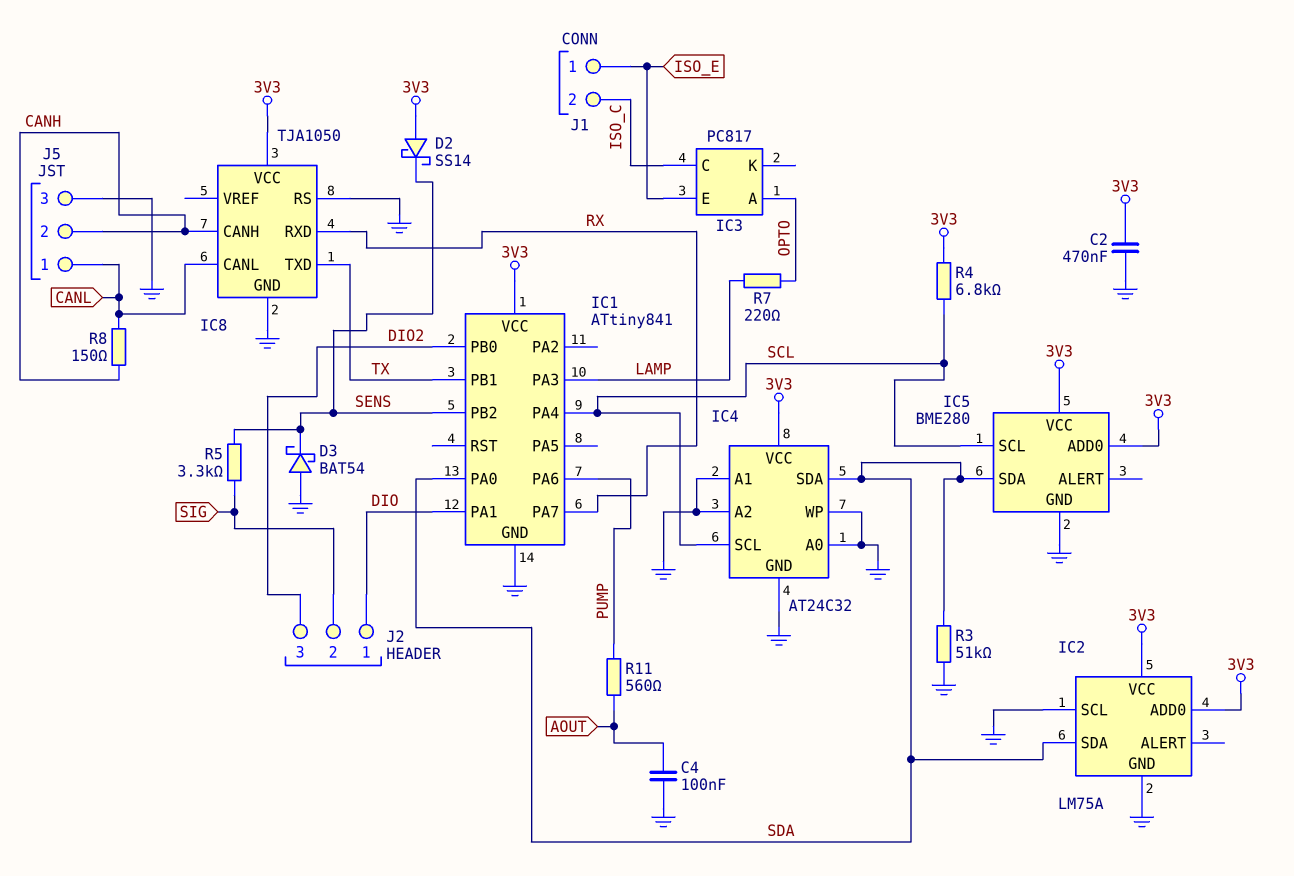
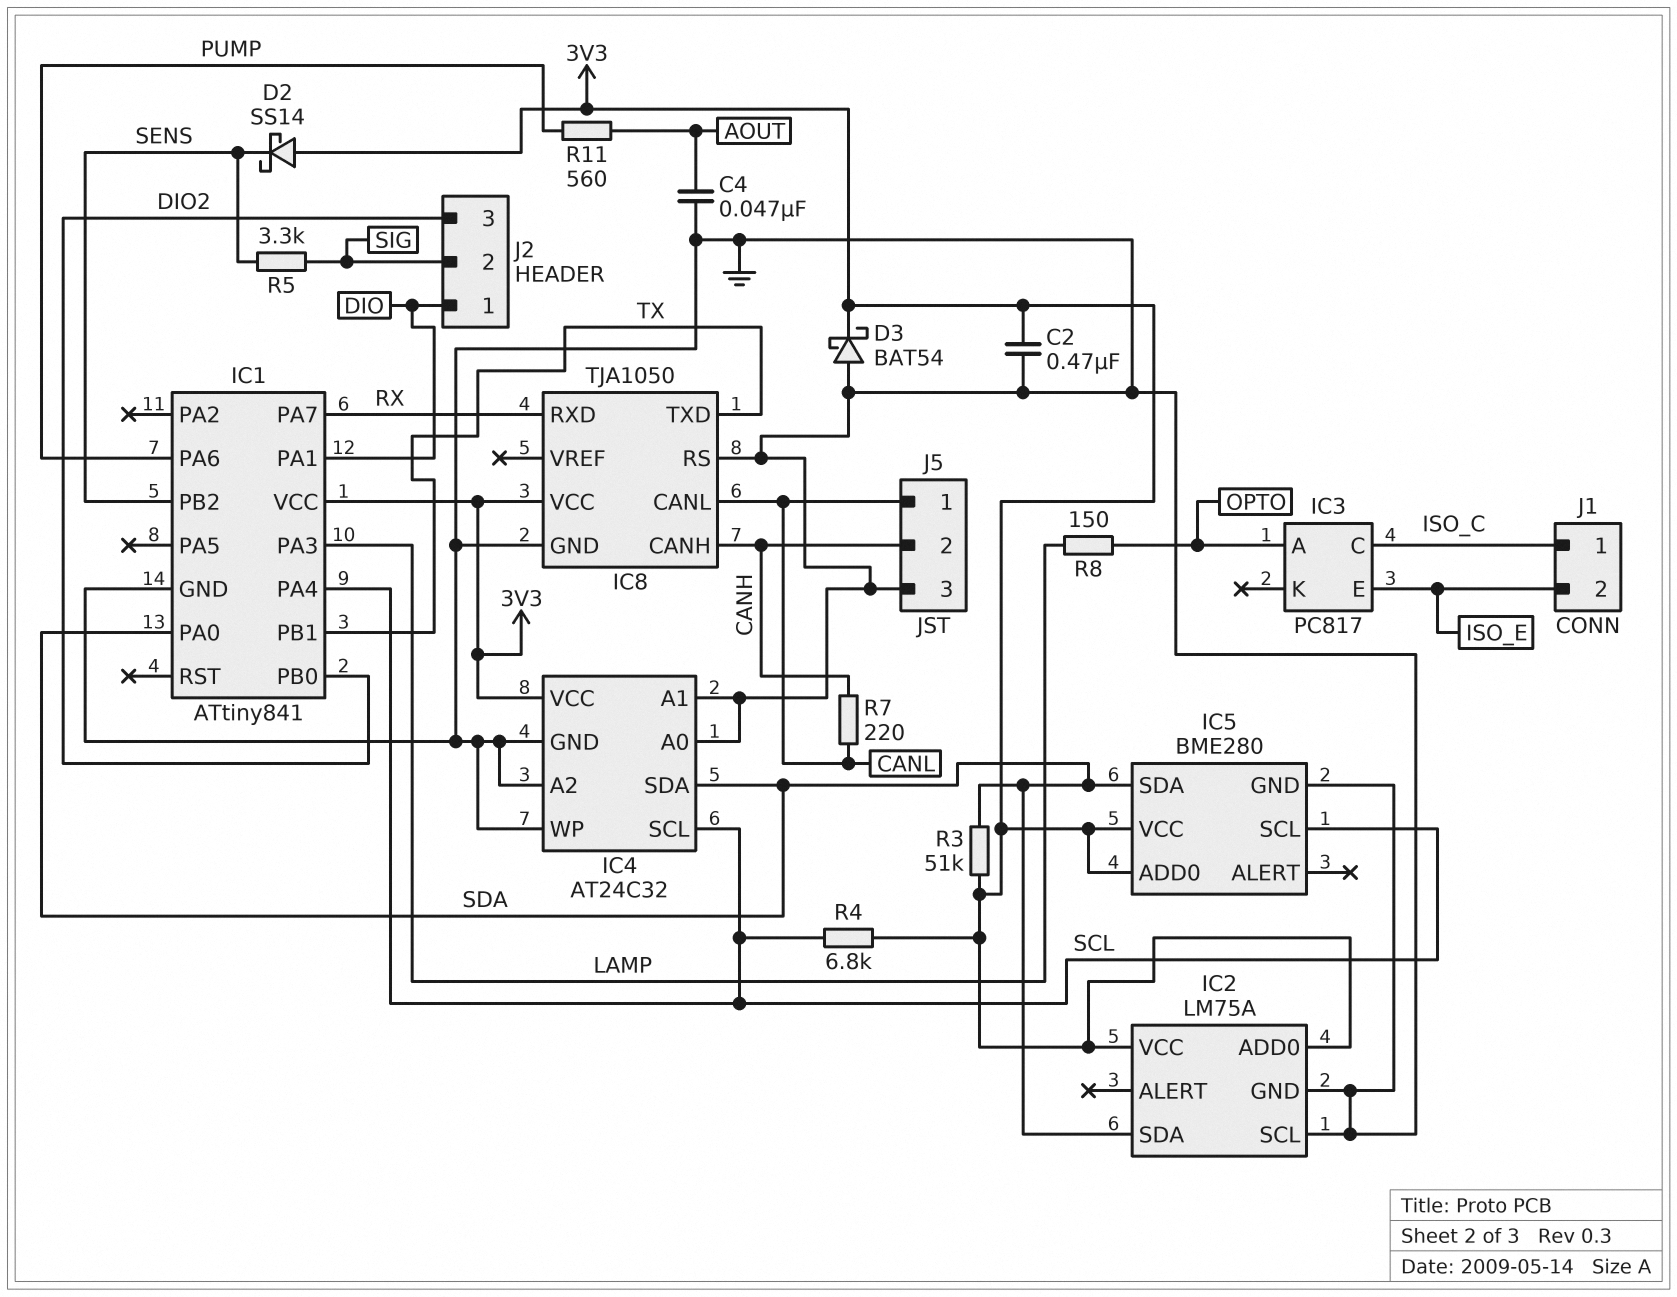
C4: 100nF (AOUT, GND) -> 47nF (AOUT, GND)
D3: schottky BAT54 (A GND, K SENS) -> schottky BAT54 (A GND, K 3V3)
J1 pin 1: ISO_E -> ISO_C
J1 pin 2: ISO_C -> ISO_E
R3: 51k (GND, SDA) -> 51k (3V3, SDA)
R7: 220 (LAMP, OPTO) -> 220 (CANH, CANL)
R8: 150 (CANH, CANL) -> 150 (LAMP, OPTO)

